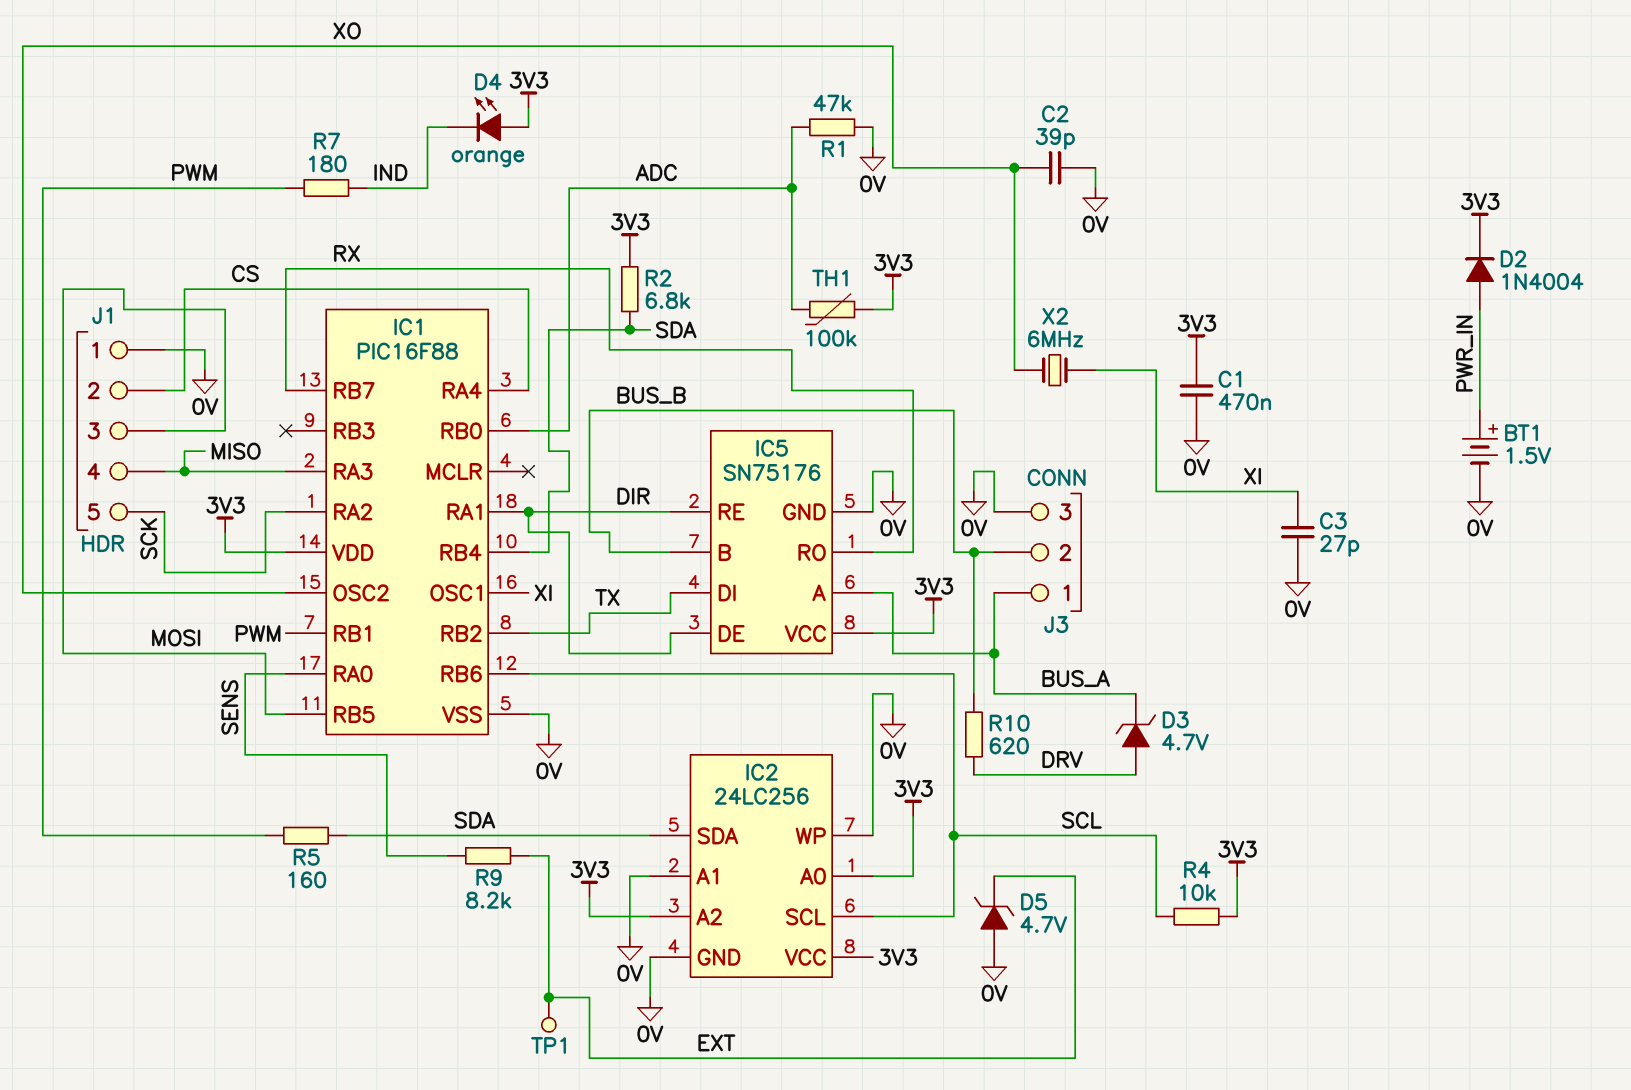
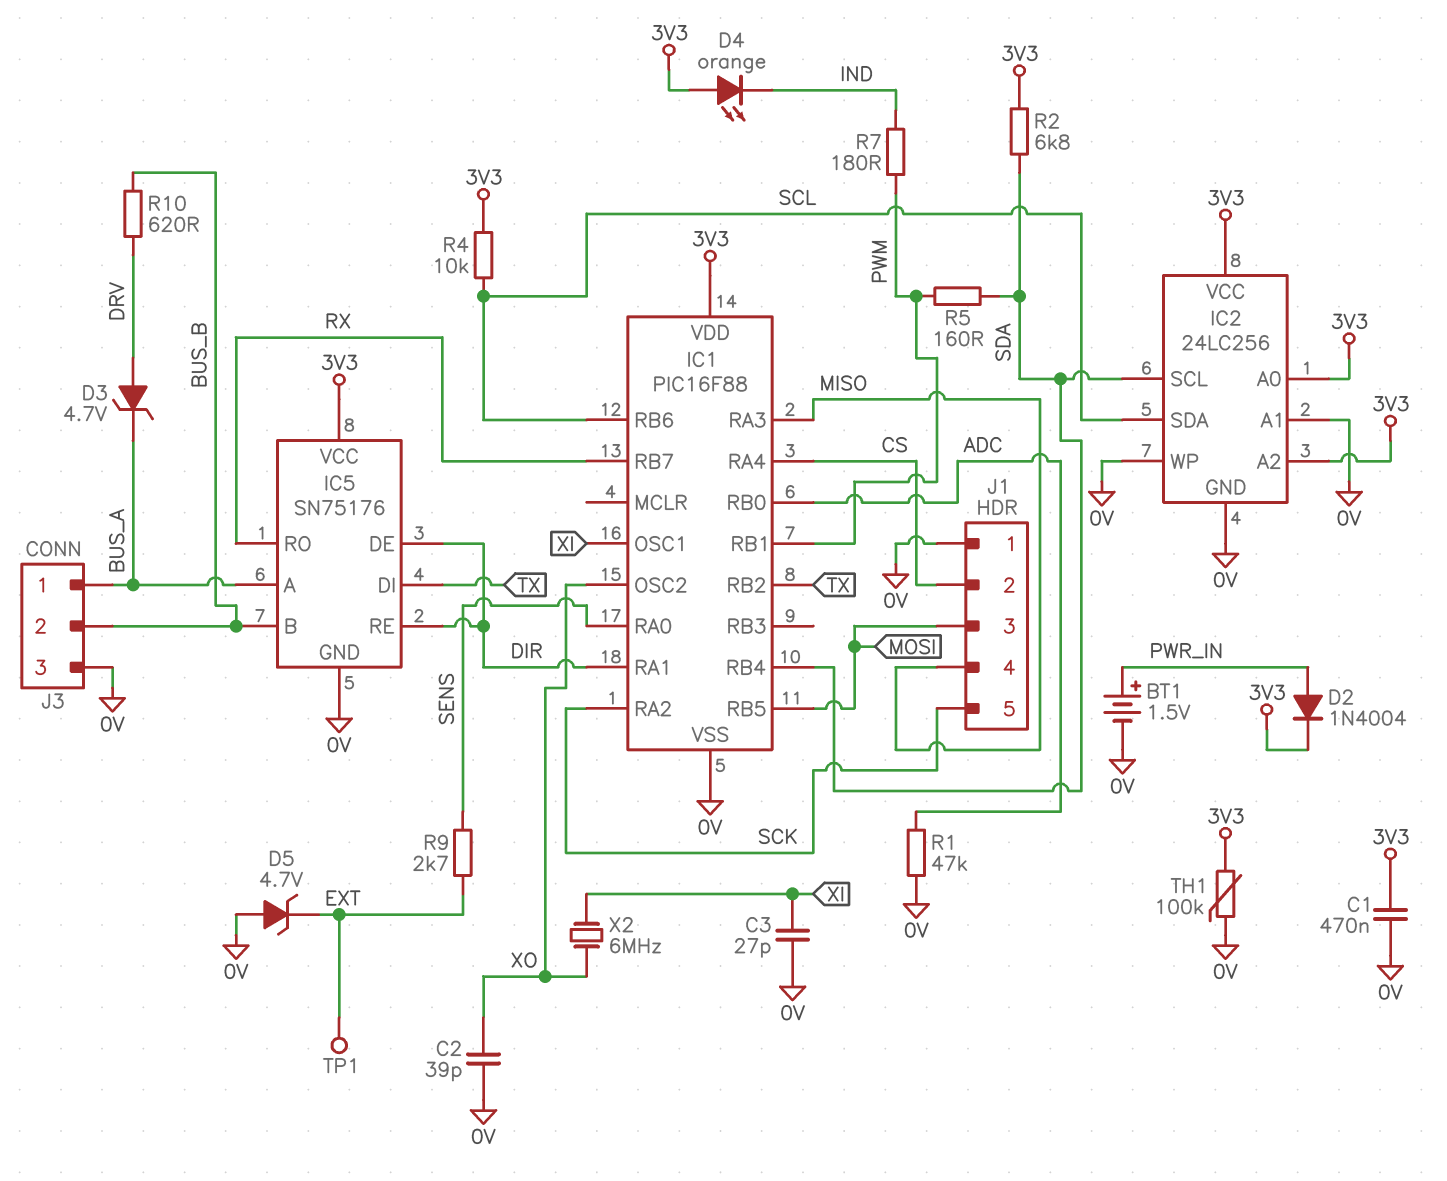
IC2 pin SCL: SCL -> SDA
IC2 pin SDA: SDA -> SCL
R9: 8.2k (EXT, SENS) -> 2.7k (EXT, SENS)
TH1: 100k (3V3, ADC) -> 100k (0V, 3V3)

